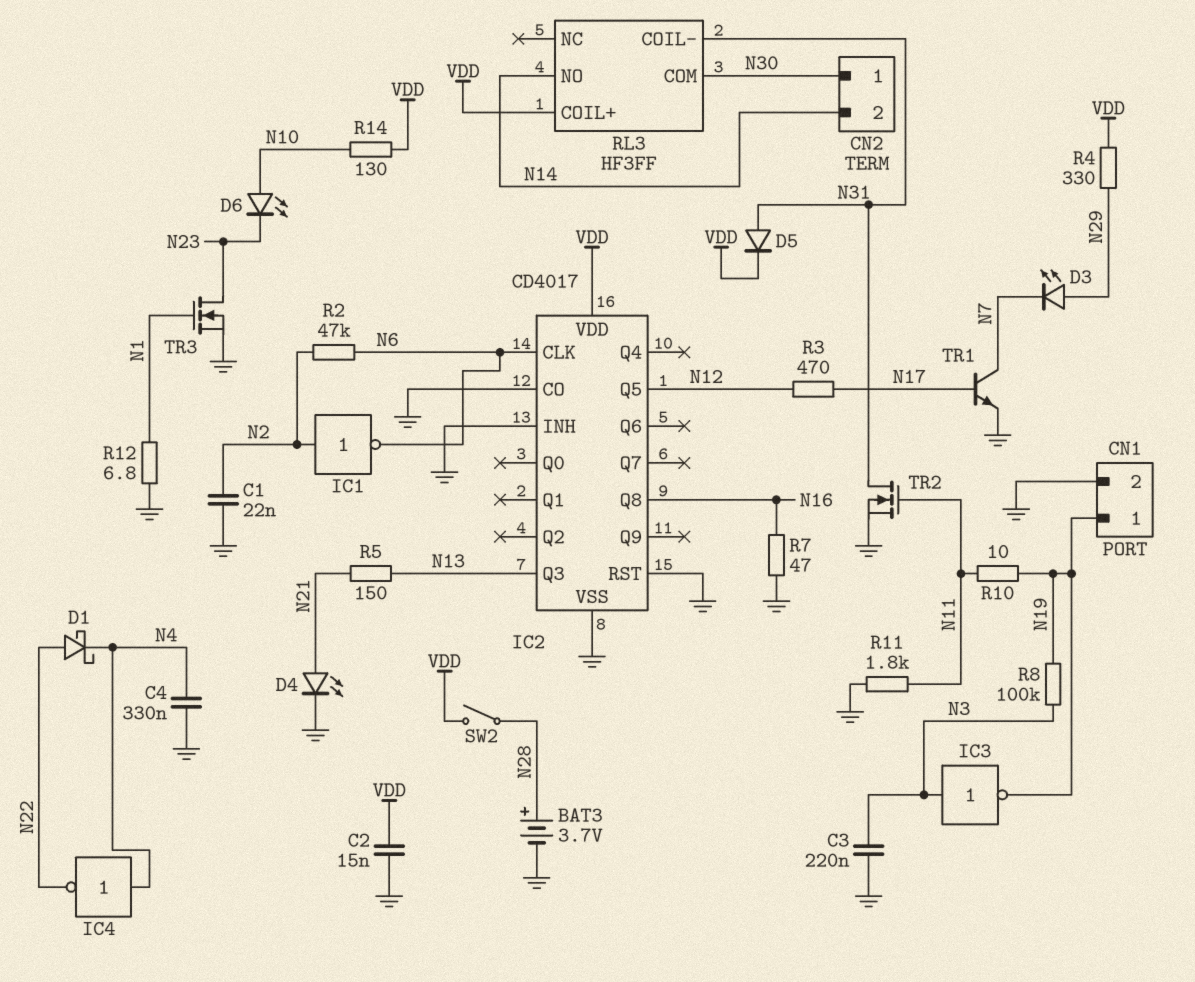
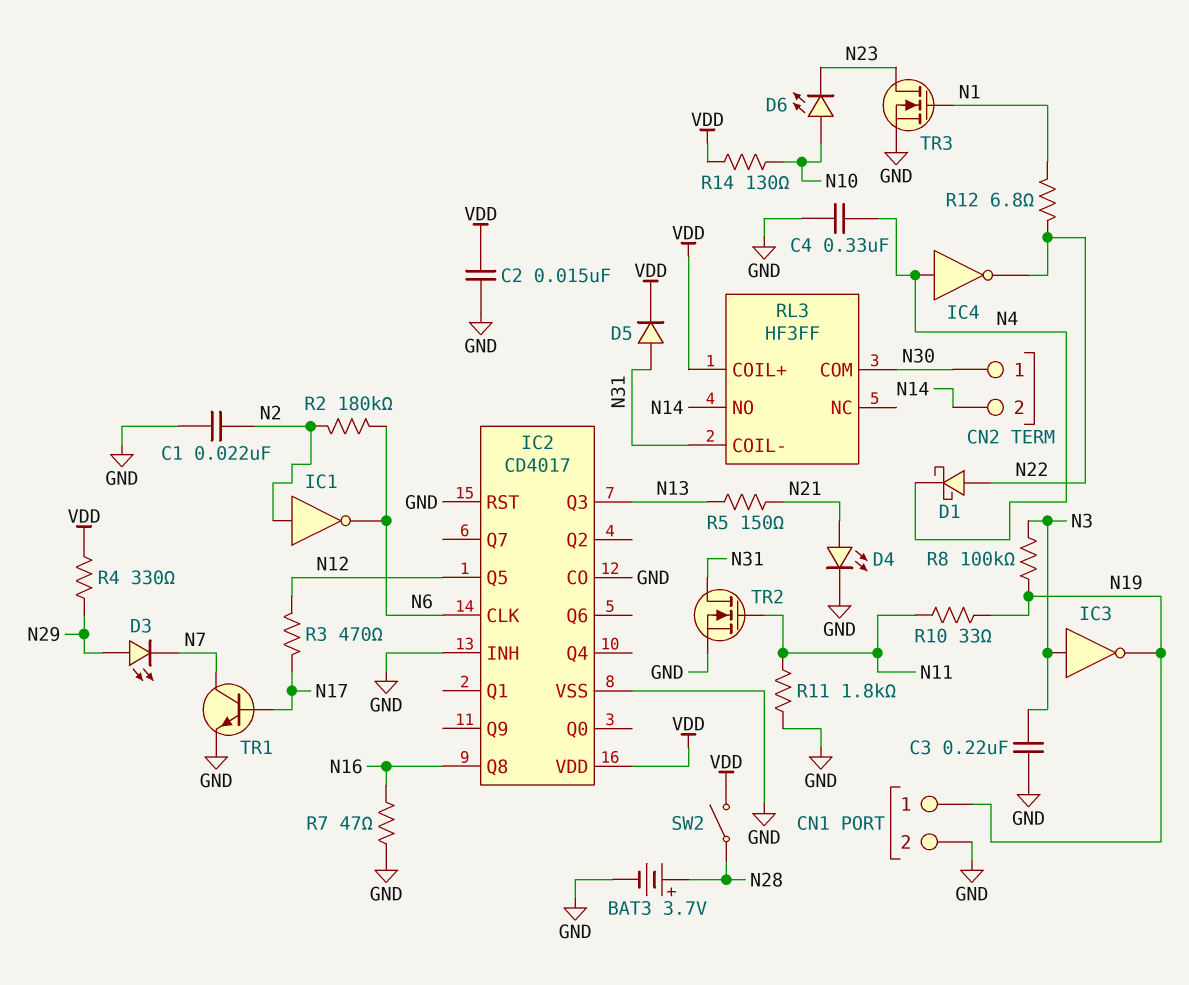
R2: 47k (N2, N6) -> 180k (N2, N6)
R10: 10 (N11, N19) -> 33 (N11, N19)
R12: 6.8 (GND, N1) -> 6.8 (N1, N22)

